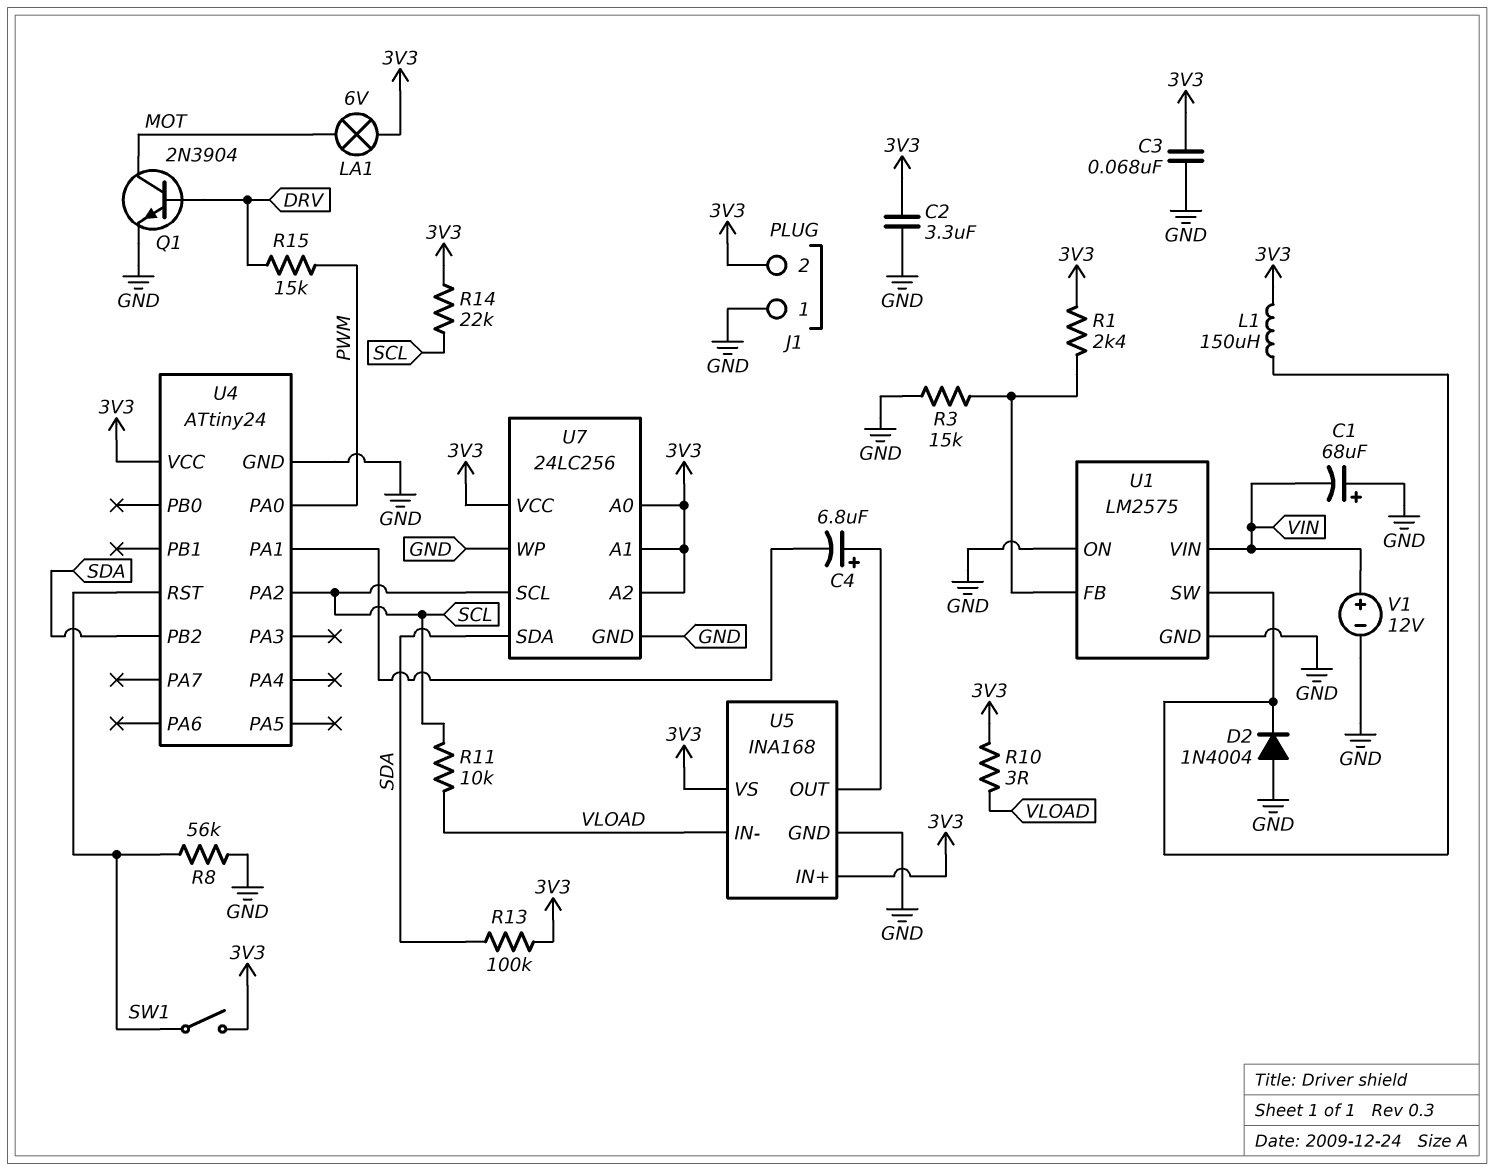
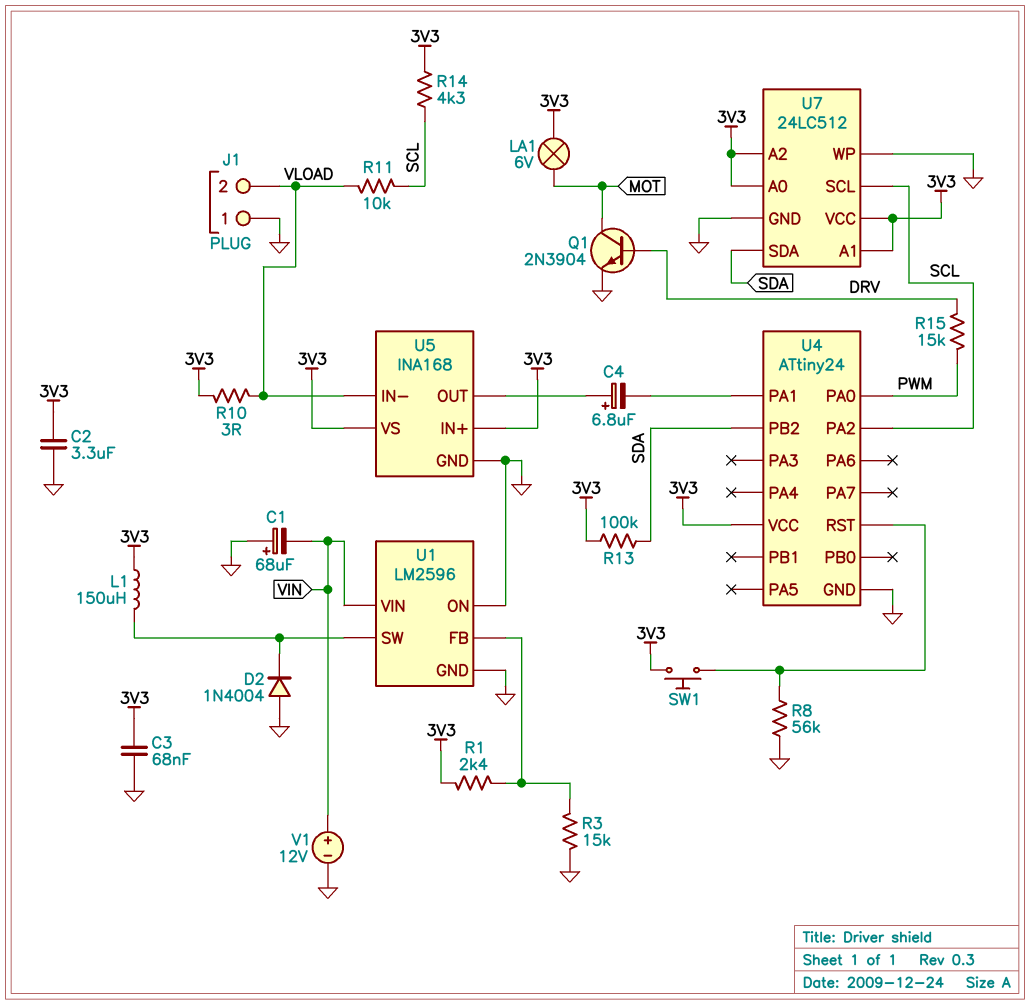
J1 pin 2: 3V3 -> VLOAD
R14: 22k (3V3, SCL) -> 4.3k (3V3, SCL)
SW1: switch (3V3, U4/RST) -> button (3V3, U4/RST)
U1: LM2575 -> LM2596
U7: 24LC256 -> 24LC512

